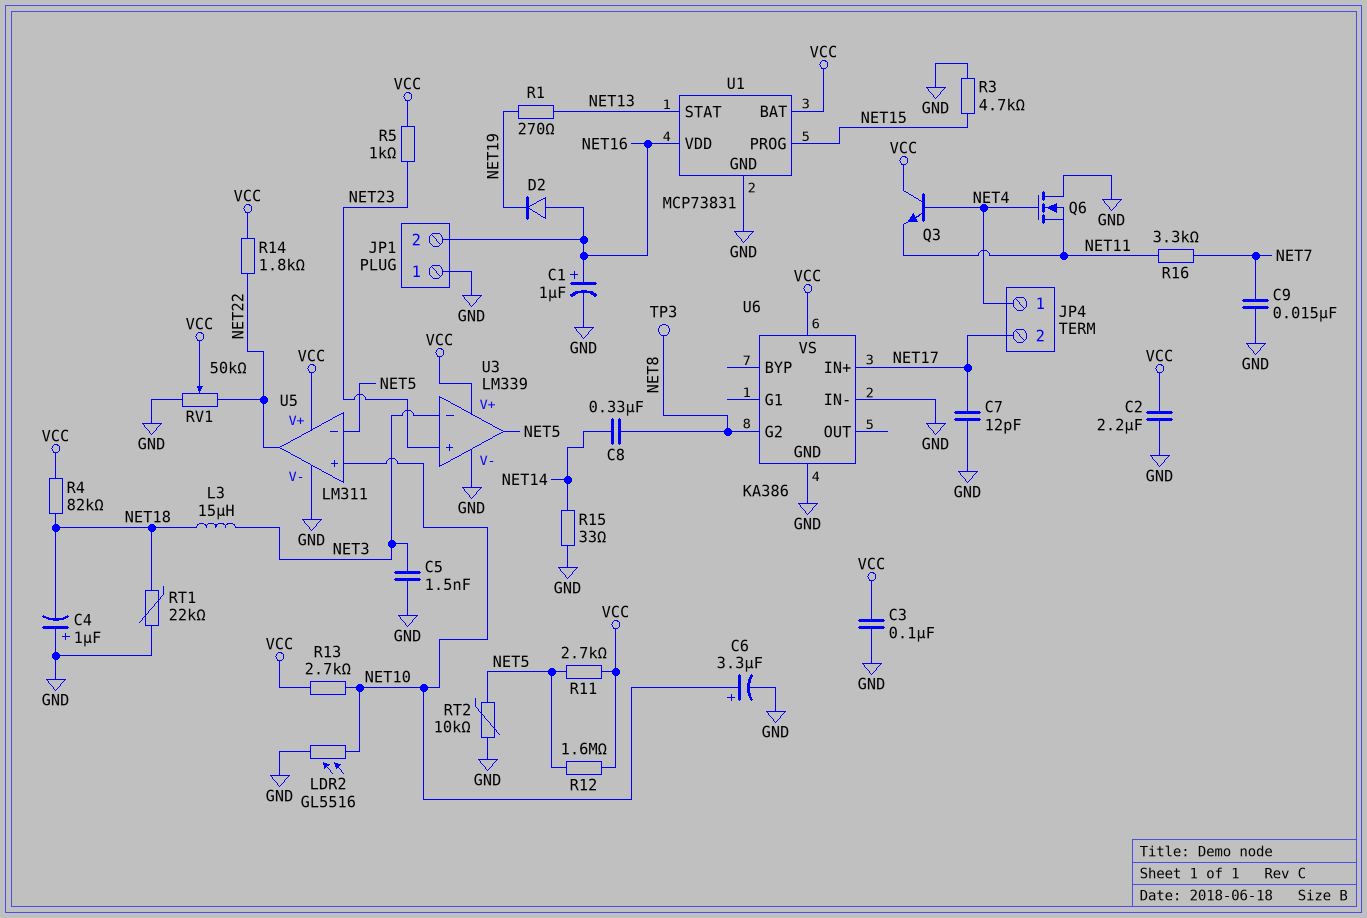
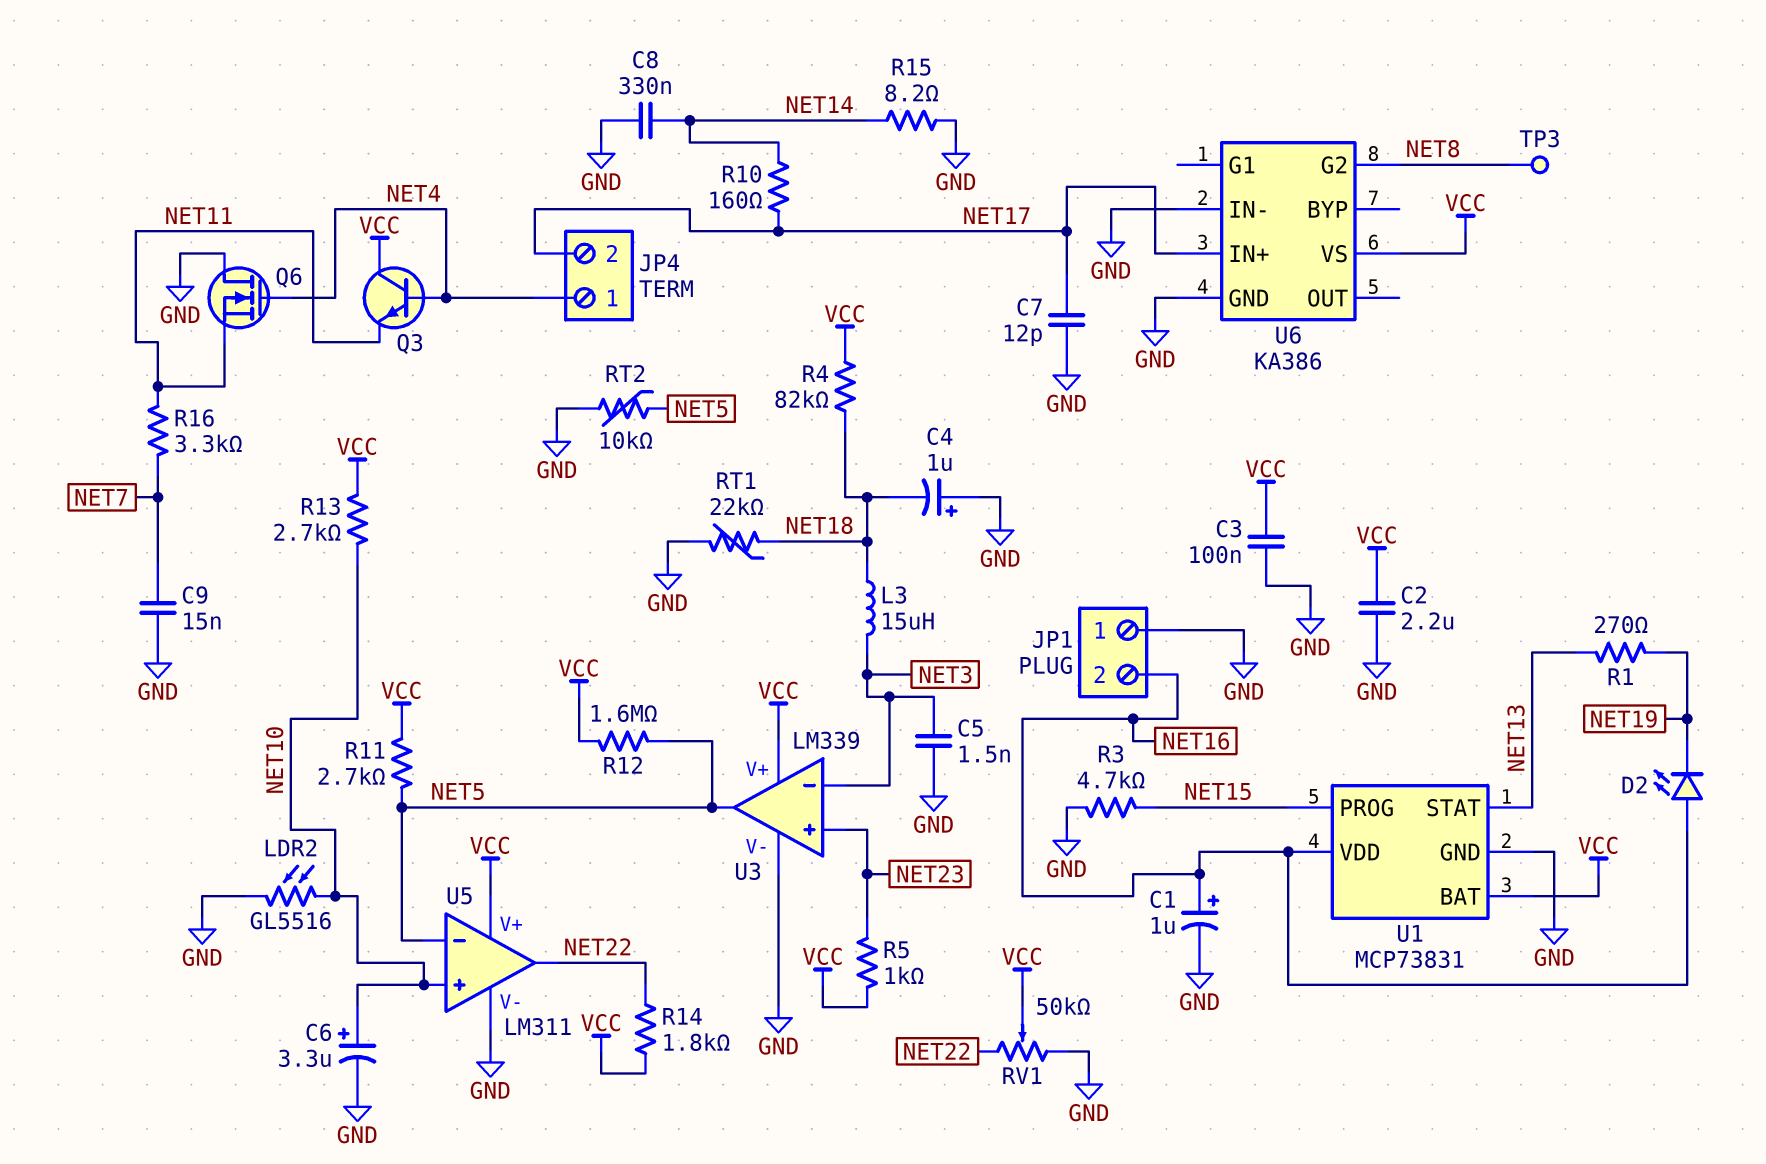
C8: 330nF (NET8, NET14) -> 330nF (GND, NET14)
D2: diode (A NET16, K NET19) -> LED (A NET16, K NET19)
R10: none -> 160 (NET14, NET17)
R15: 33 (GND, NET14) -> 8.2 (GND, NET14)

